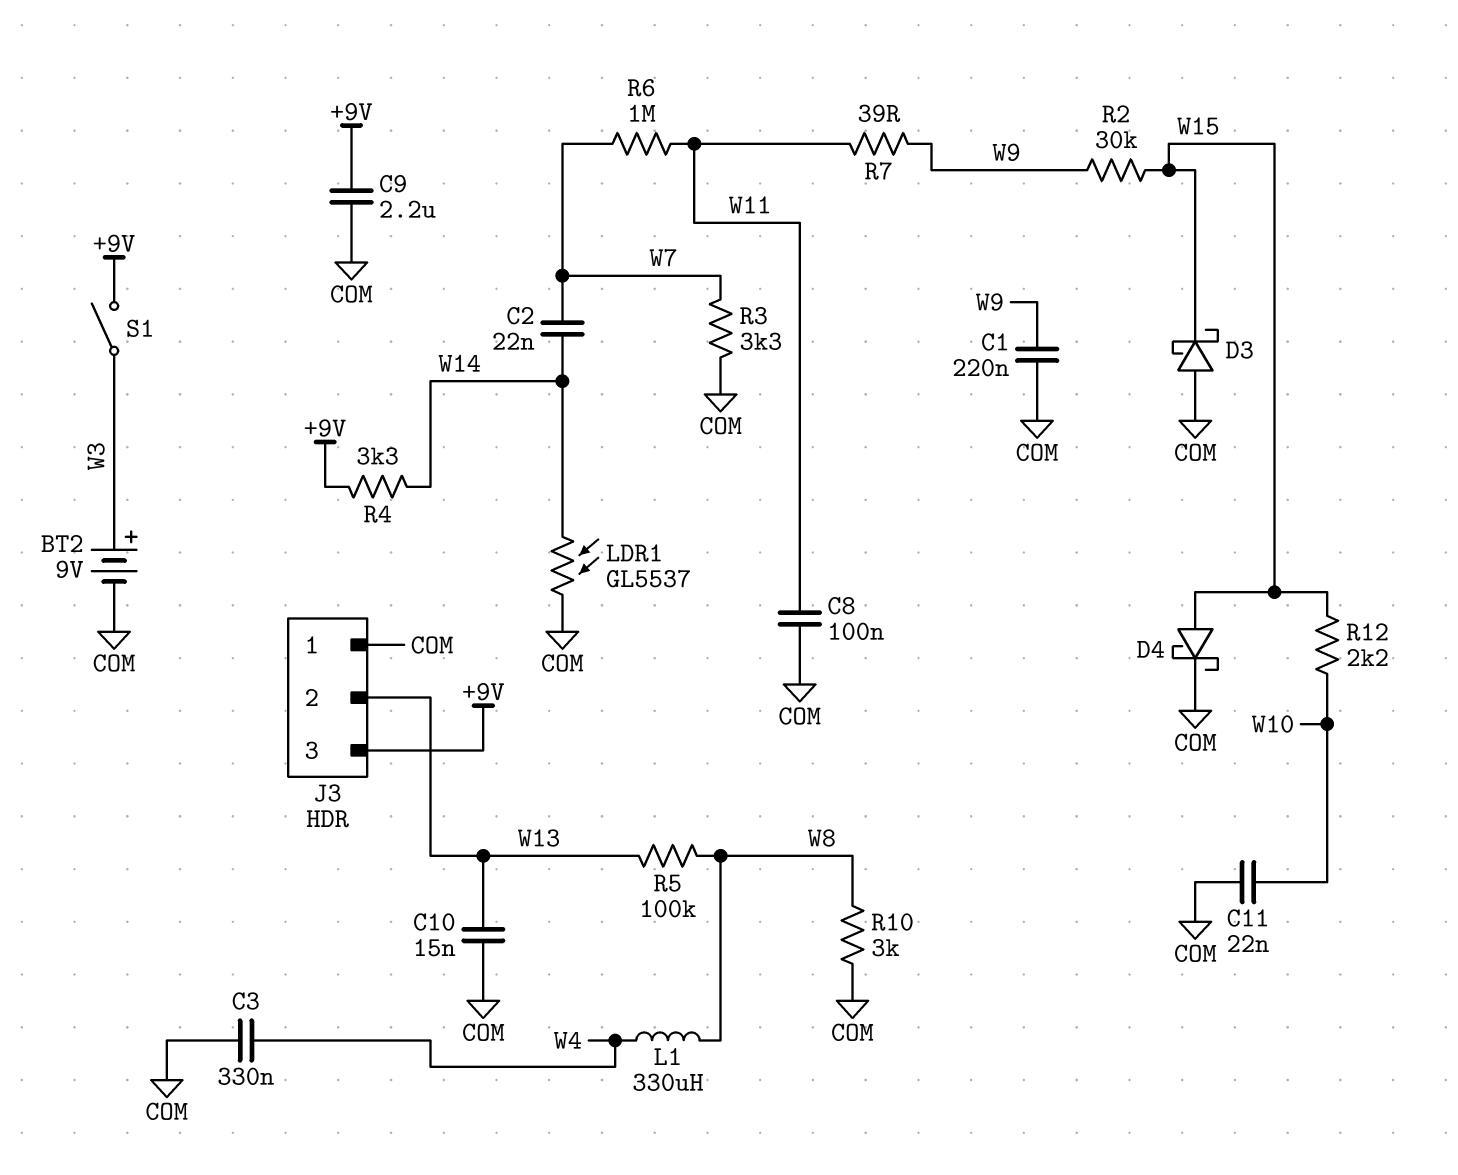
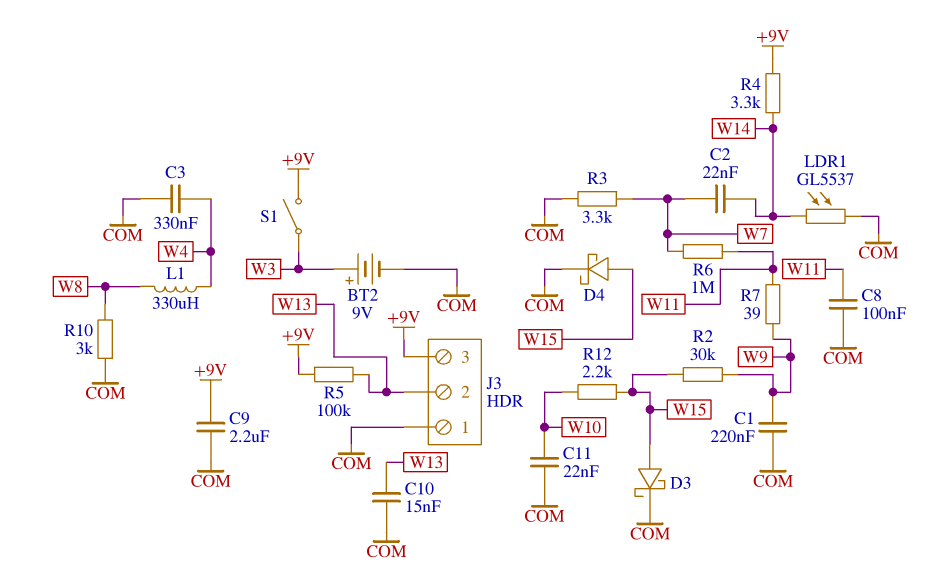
D3: schottky (A COM, K W15) -> schottky (A W15, K COM)
R5: 100k (W8, W13) -> 100k (+9V, W13)

